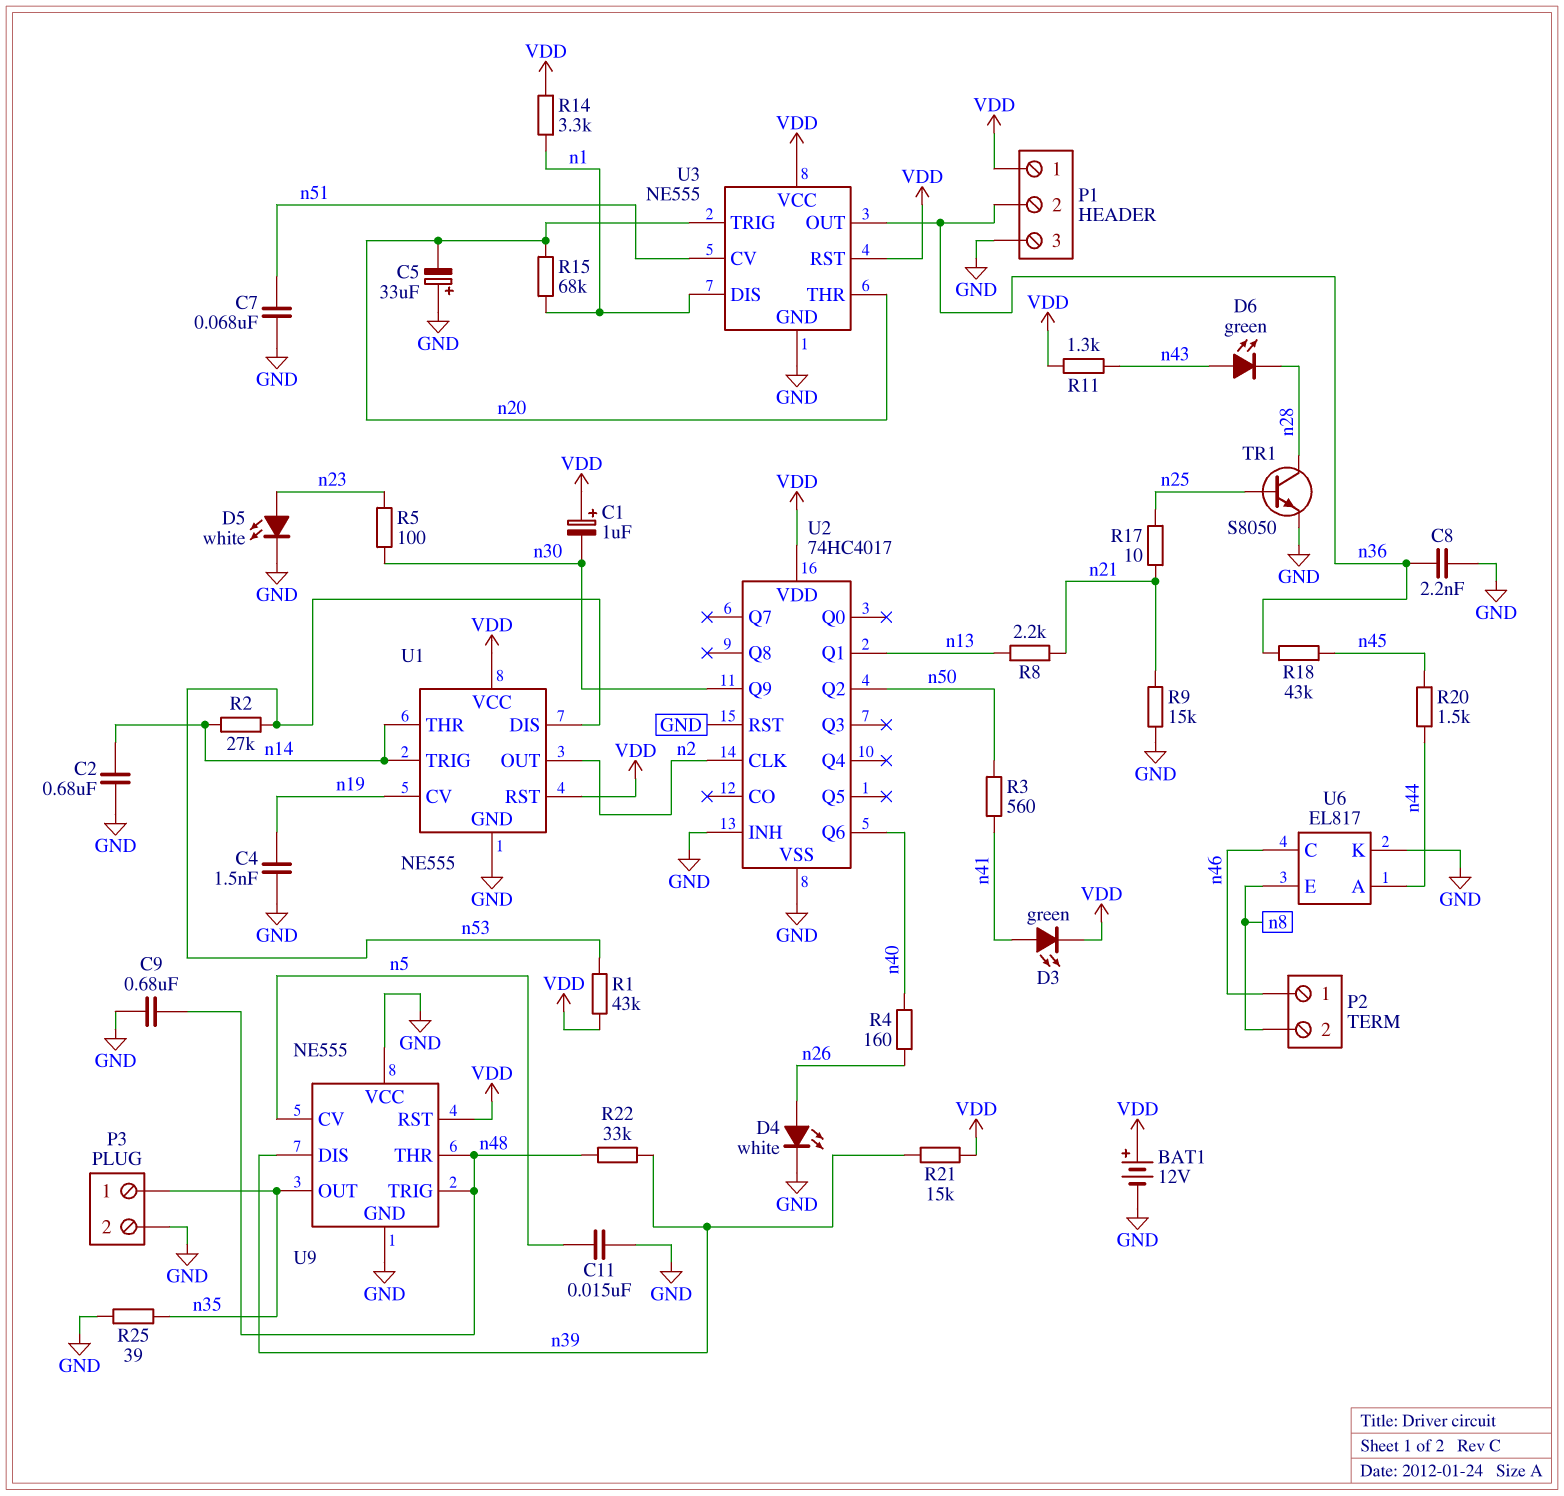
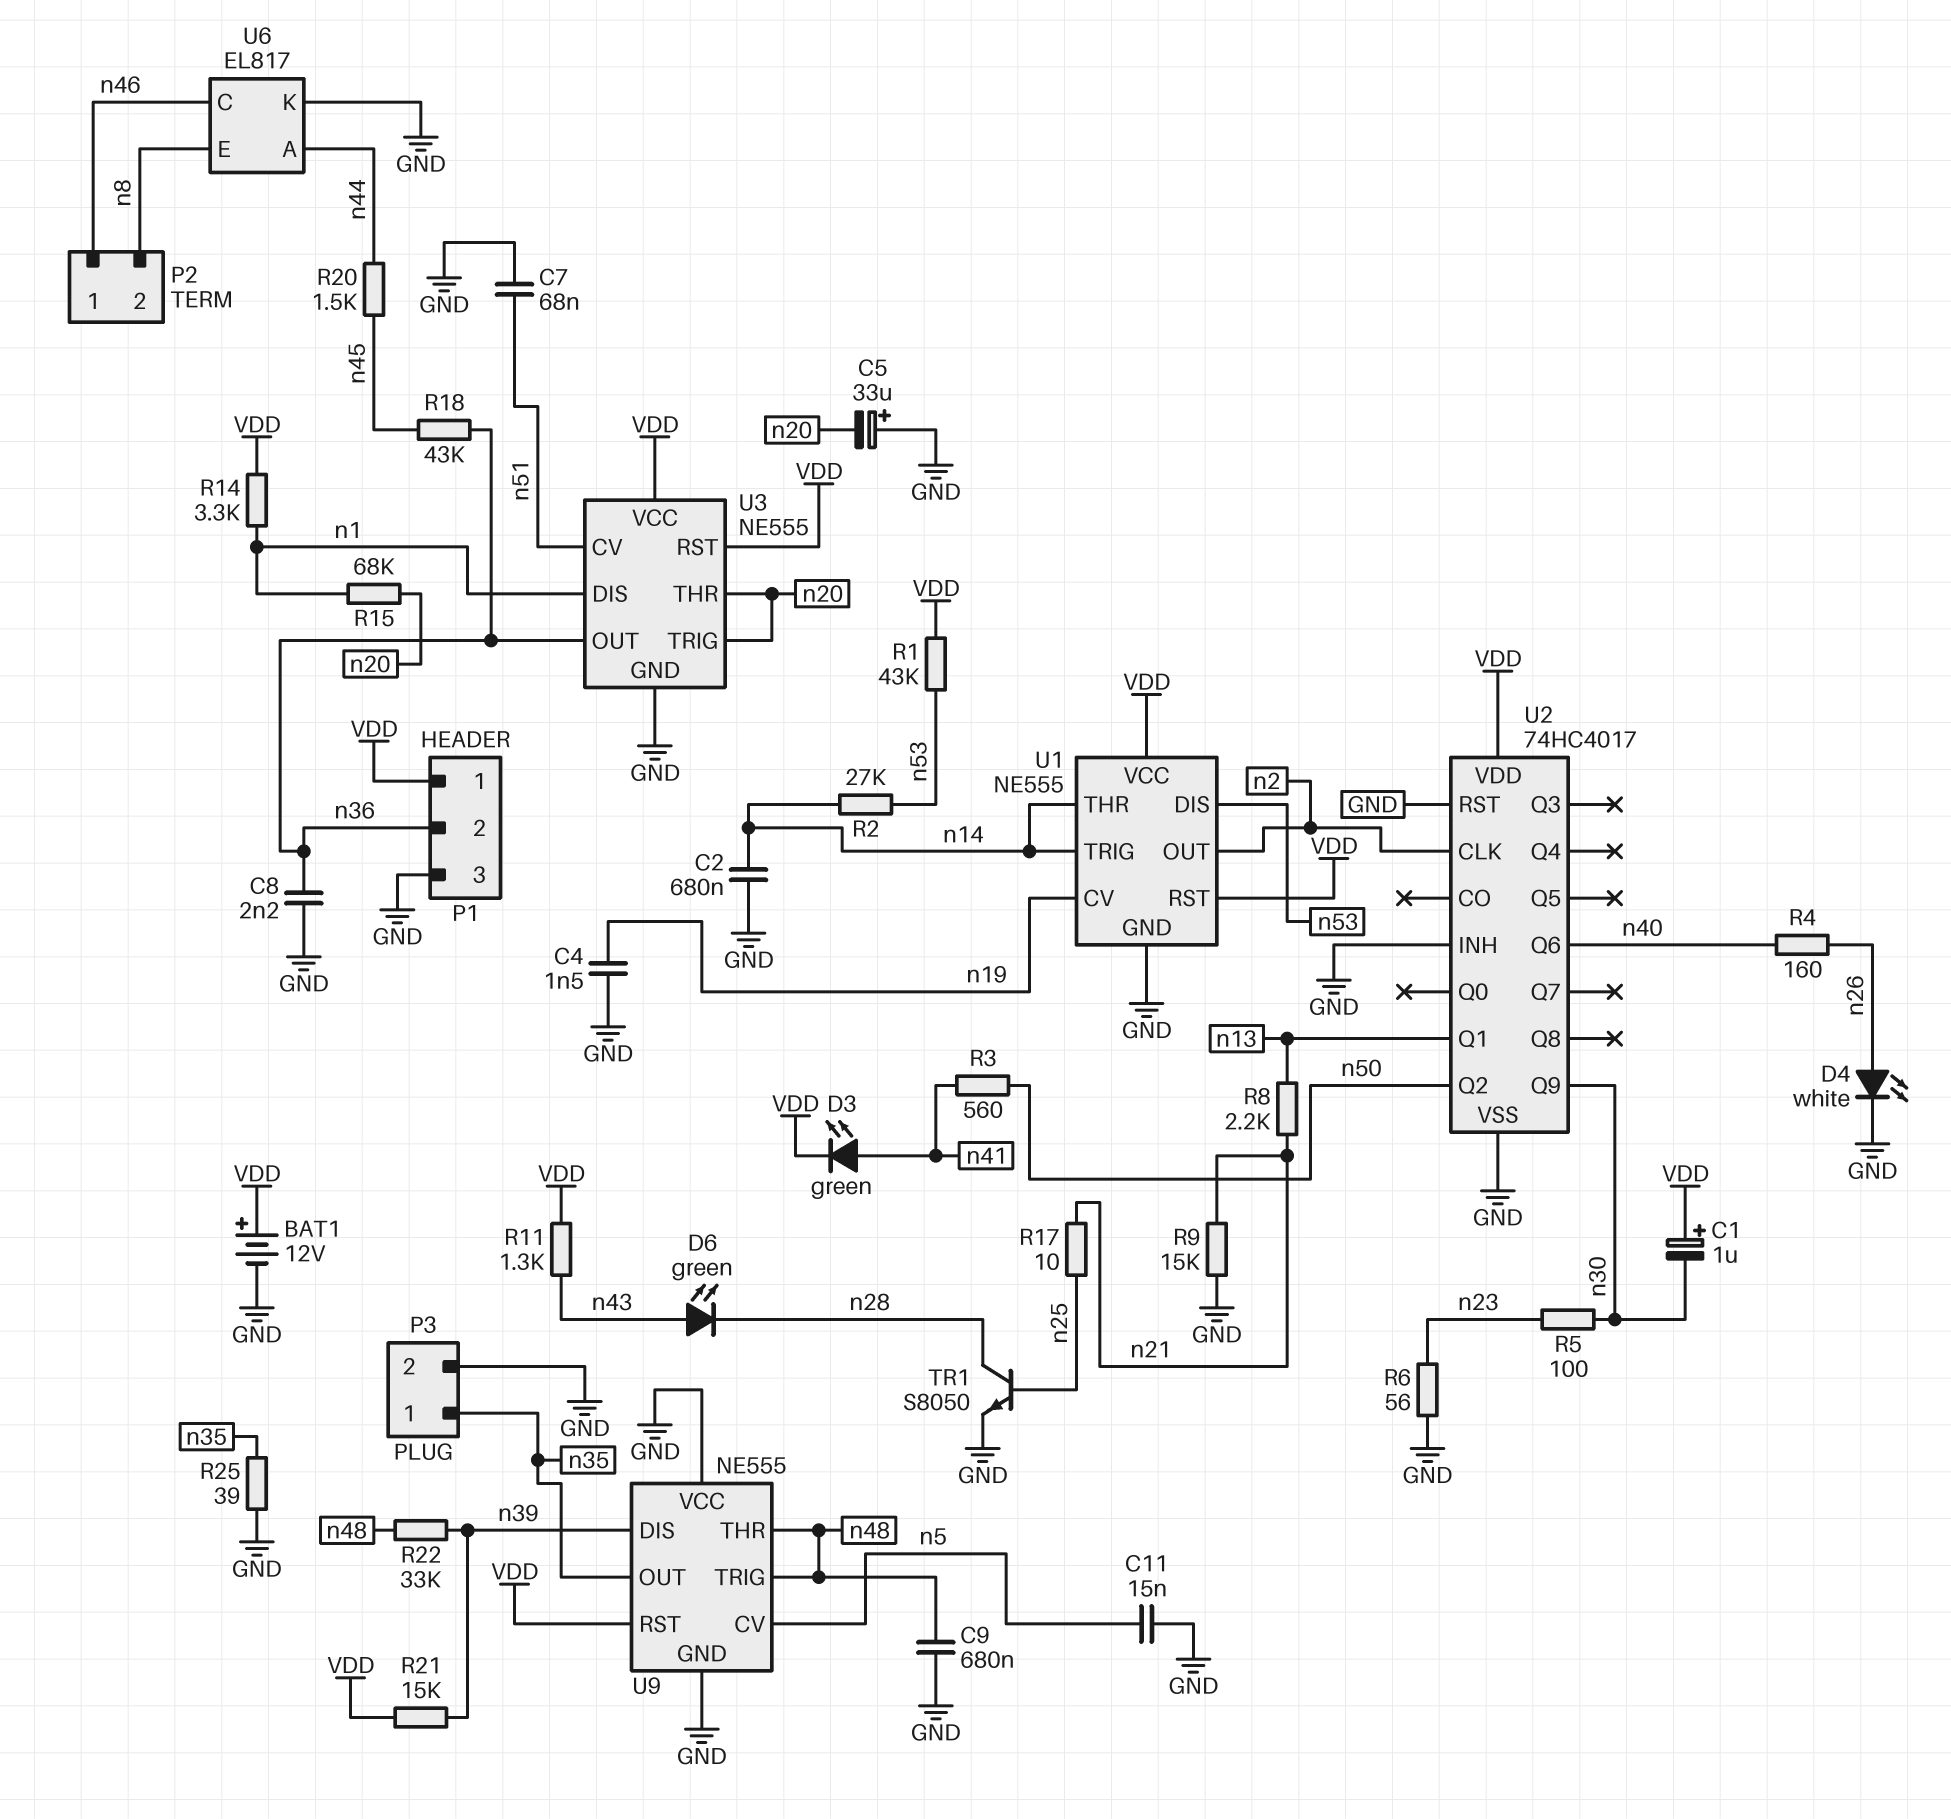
D5: LED white (A n23, K GND) -> none
R6: none -> 56 (GND, n23)

